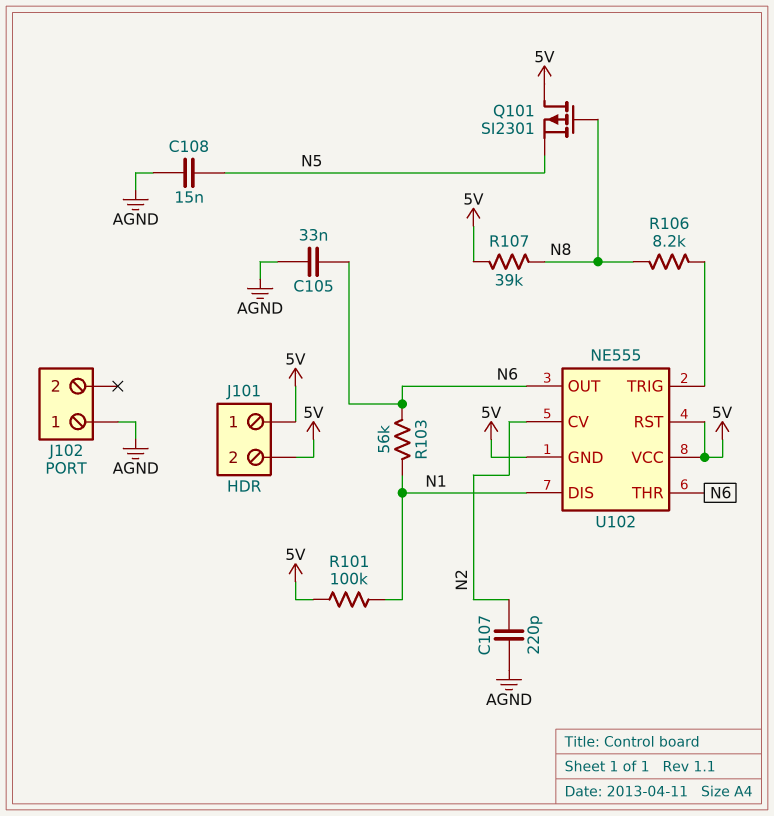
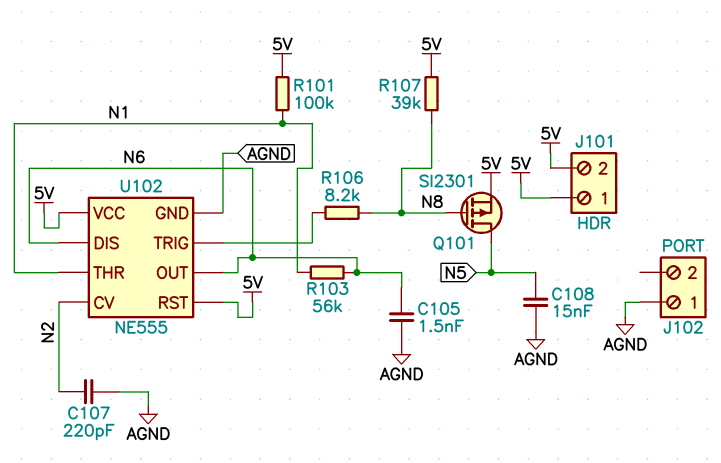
C105: 33nF (AGND, N6) -> 1.5nF (AGND, N6)
Q101: PMOS SI2301 (G N8, D 5V, S N5) -> PMOS SI2301 (G N8, D N5, S 5V)
U102 pin DIS: N1 -> N6
U102 pin GND: 5V -> AGND
U102 pin THR: N6 -> N1

